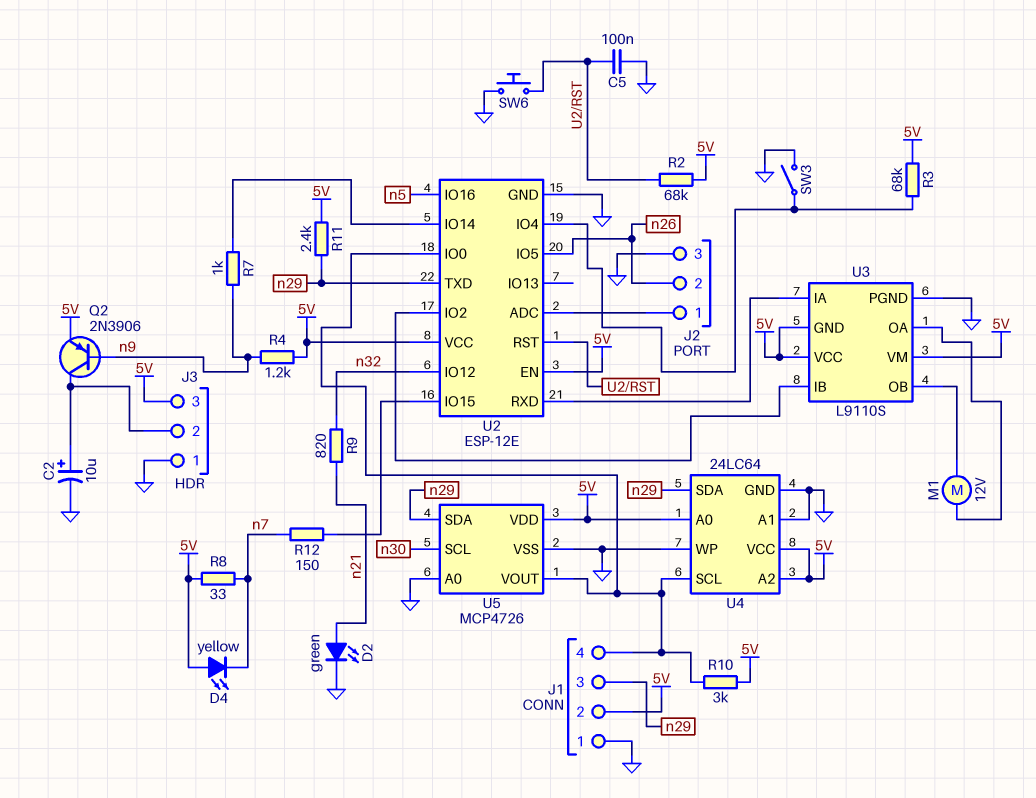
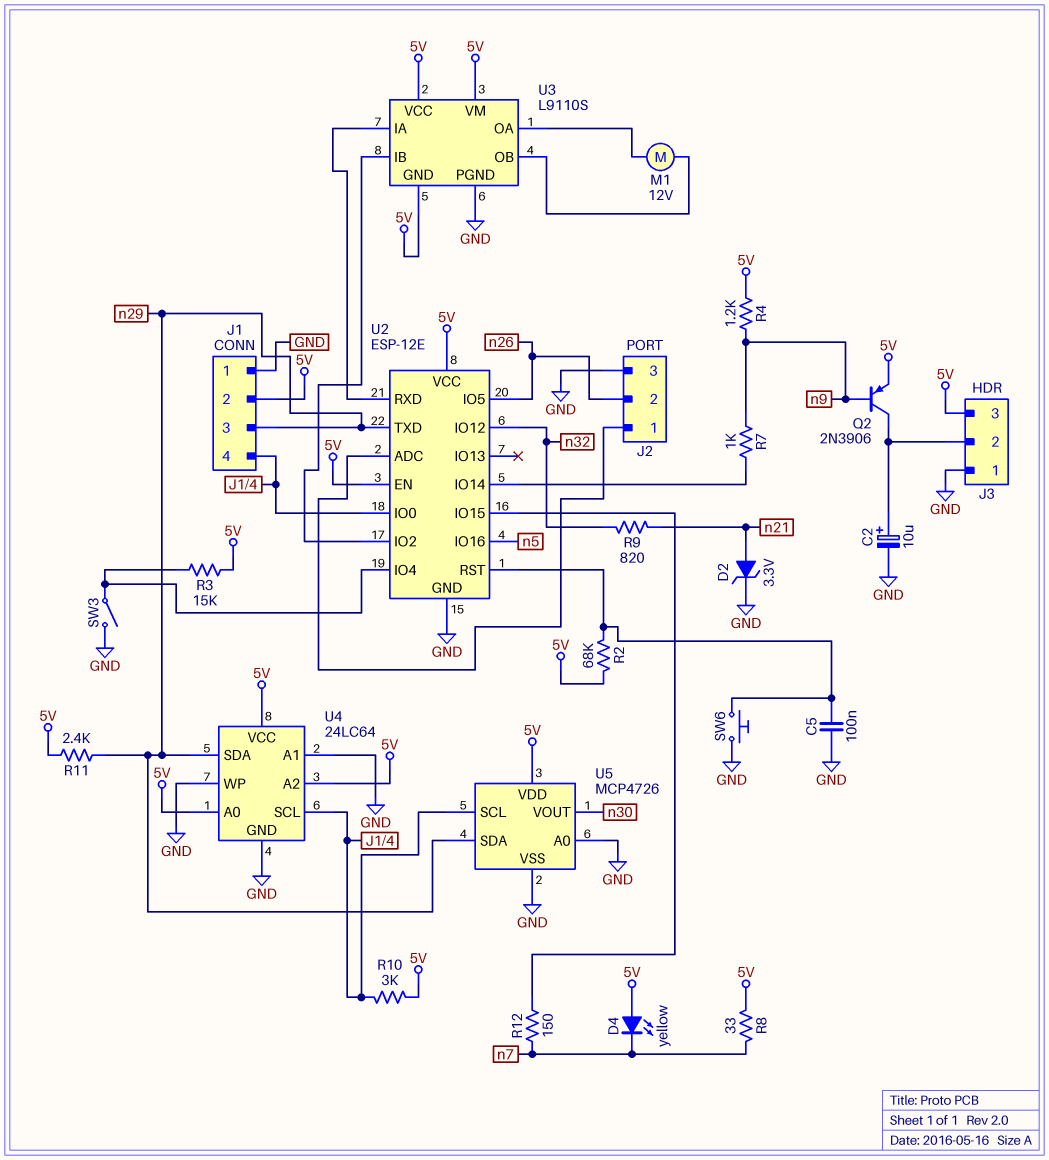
D2: LED green (A n21, K GND) -> zener 3.3V (A n21, K GND)
R3: 68k (5V, U2/IO4) -> 15k (5V, U2/IO4)
U5 pin SCL: n30 -> J1/4
U5 pin VOUT: J1/4 -> n30

